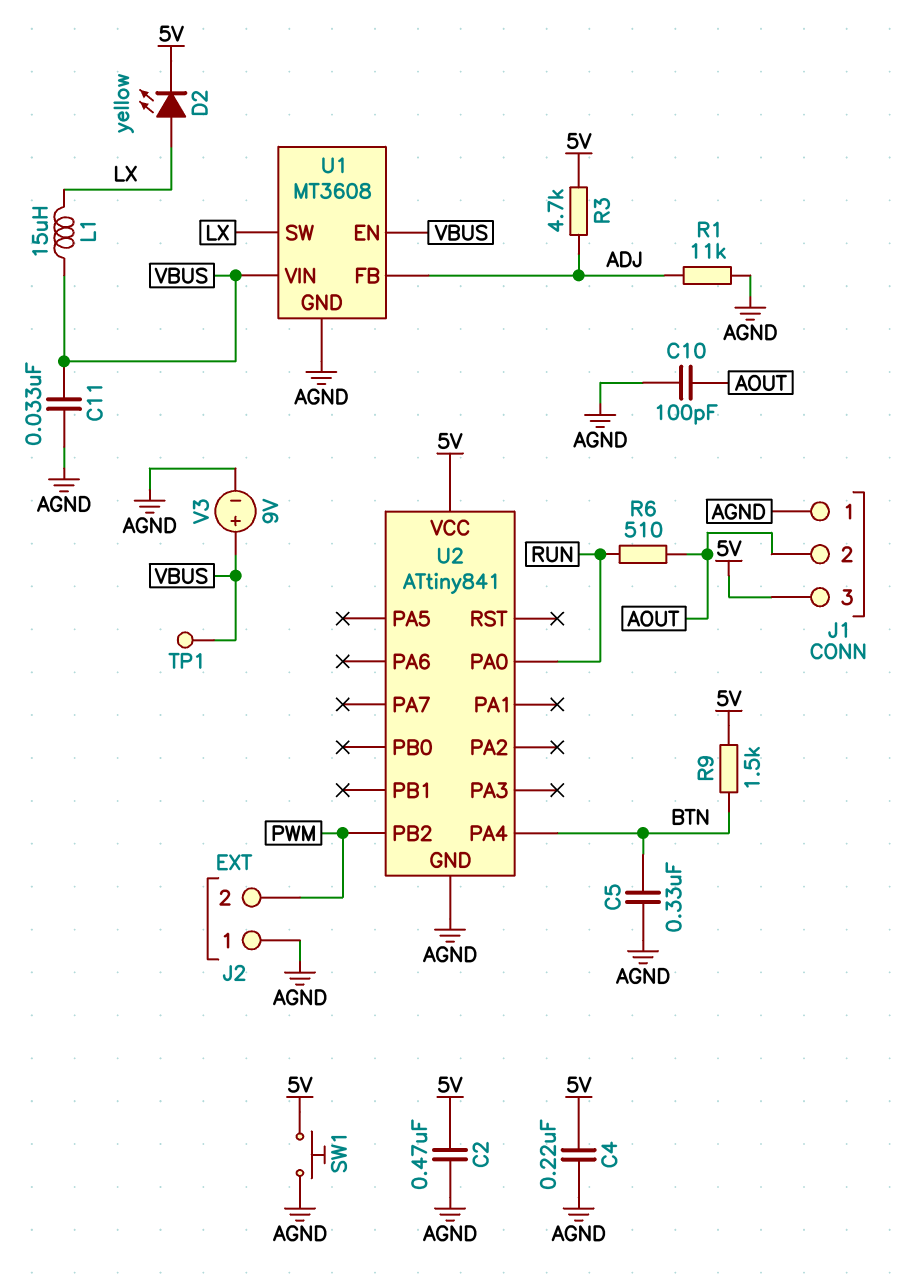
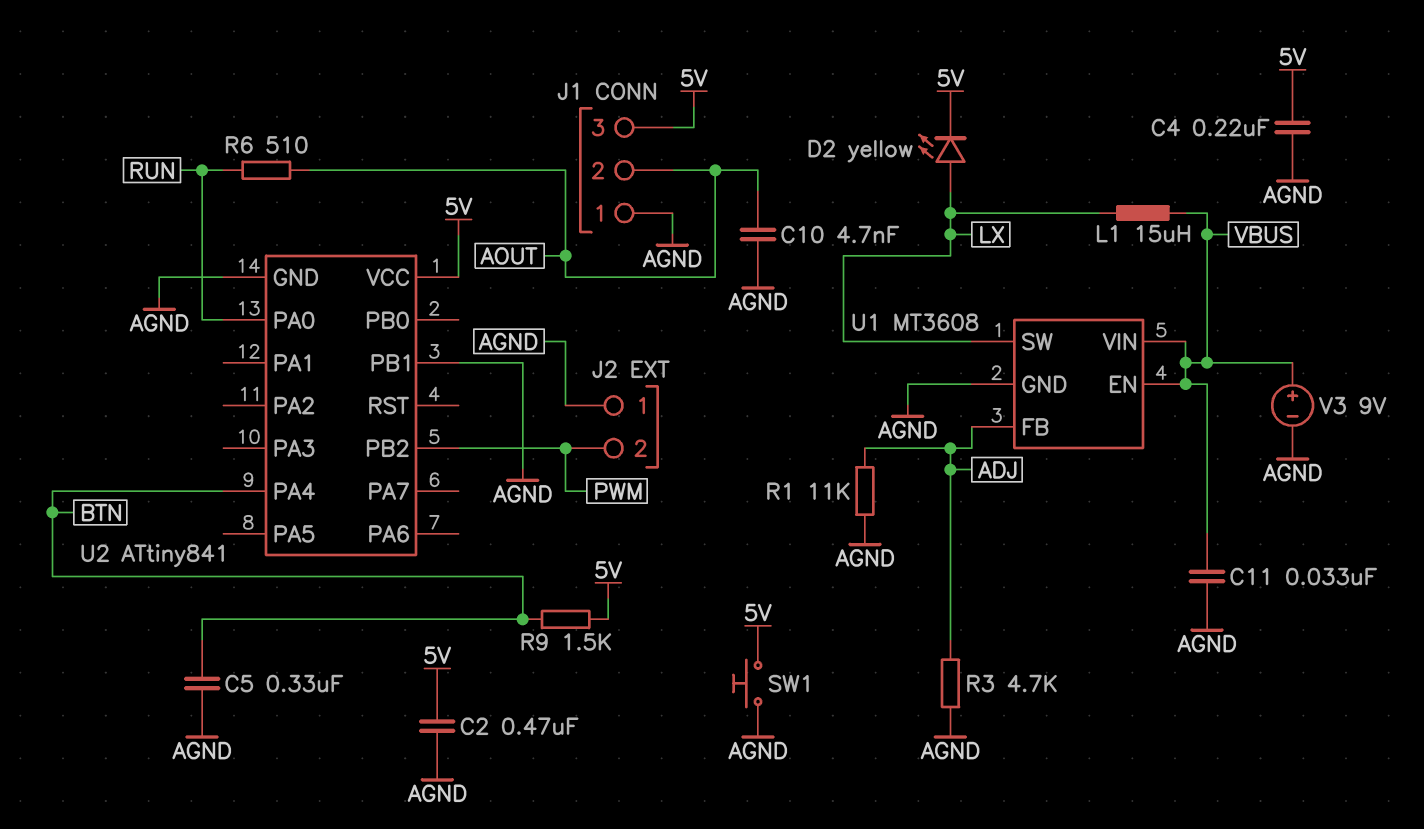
C10: 100pF (AGND, AOUT) -> 4.7nF (AGND, AOUT)
R3: 4.7k (5V, ADJ) -> 4.7k (ADJ, AGND)
TP1: test point (VBUS) -> none
U2 pin PB1: none -> AGND

